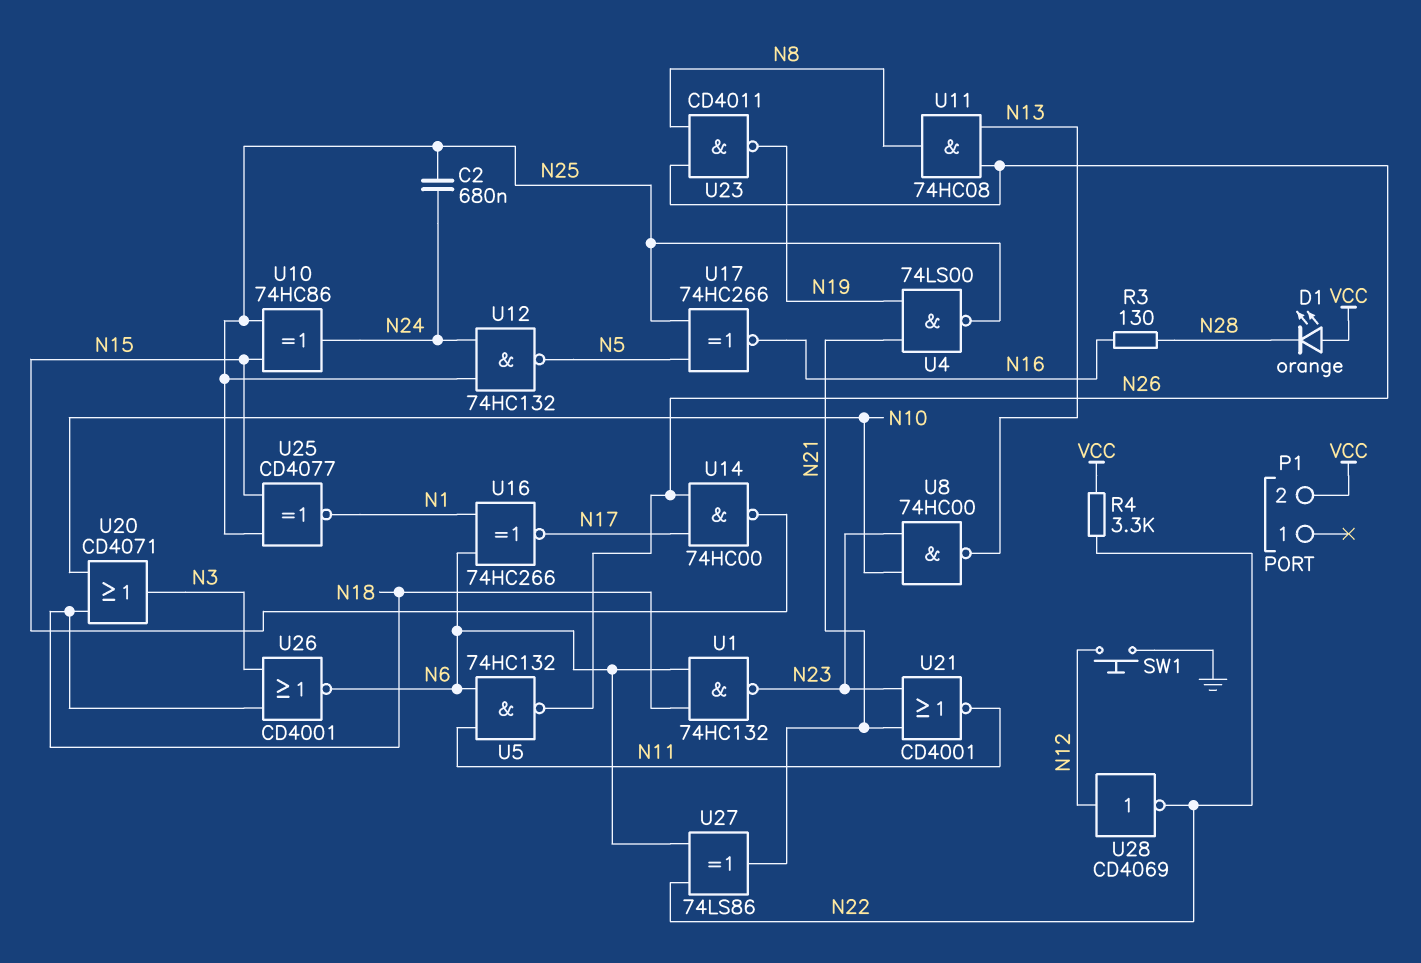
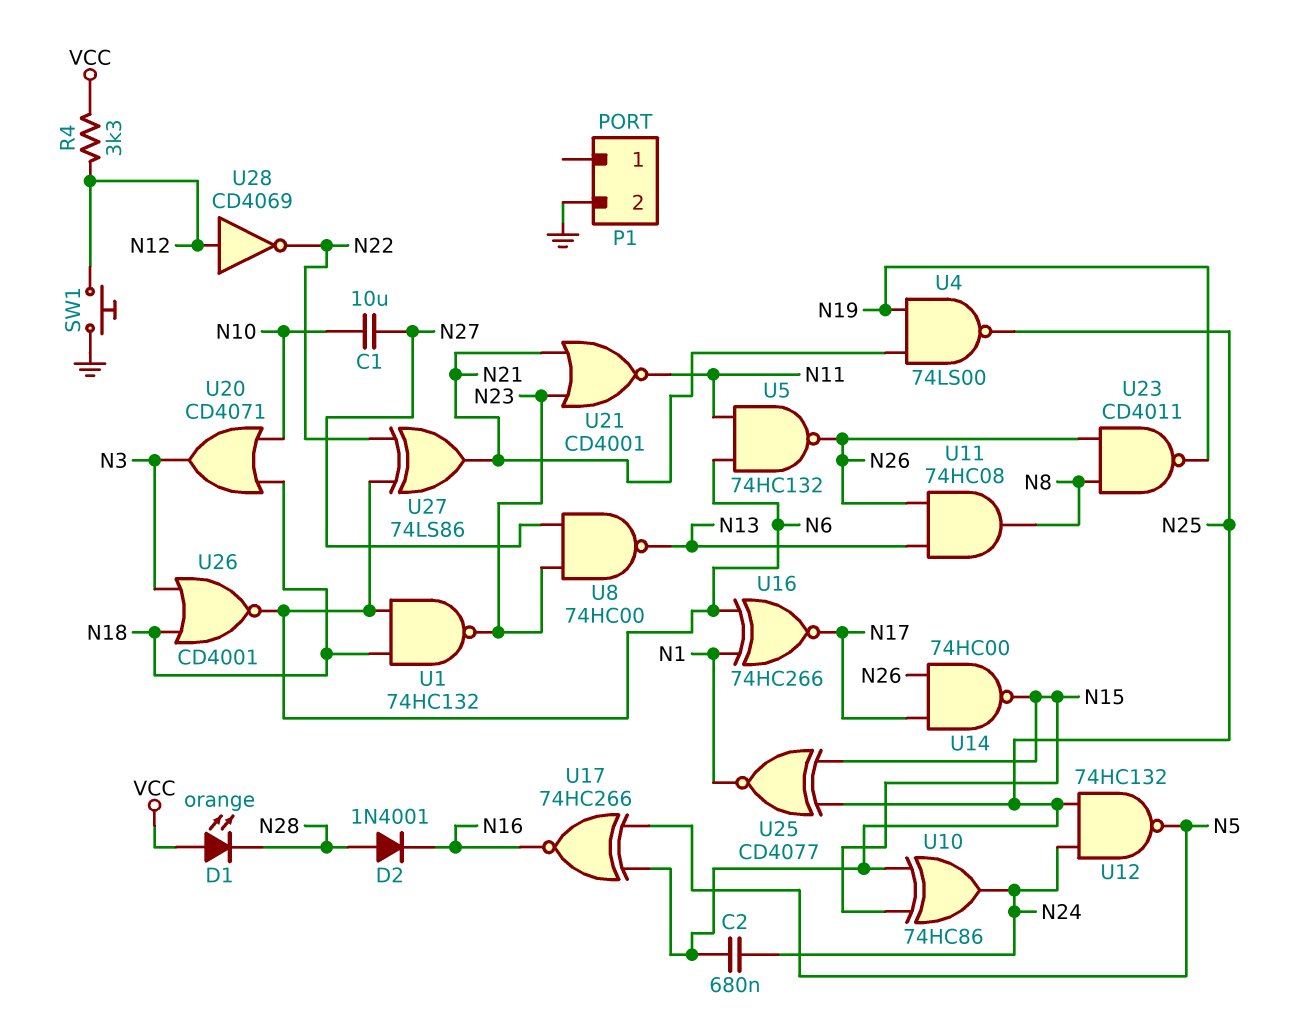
C1: none -> 10uF (N10, N27)
D2: none -> diode 1N4001 (A N28, K N16)
P1 pin 2: VCC -> GND
R3: 130 (N16, N28) -> none
R4: 3.3k (N22, VCC) -> 3.3k (N12, VCC)
U8: NAND 74HC00 (in N10, in N23, out N13) -> NAND 74HC00 (in N23, in N27, out N13)

